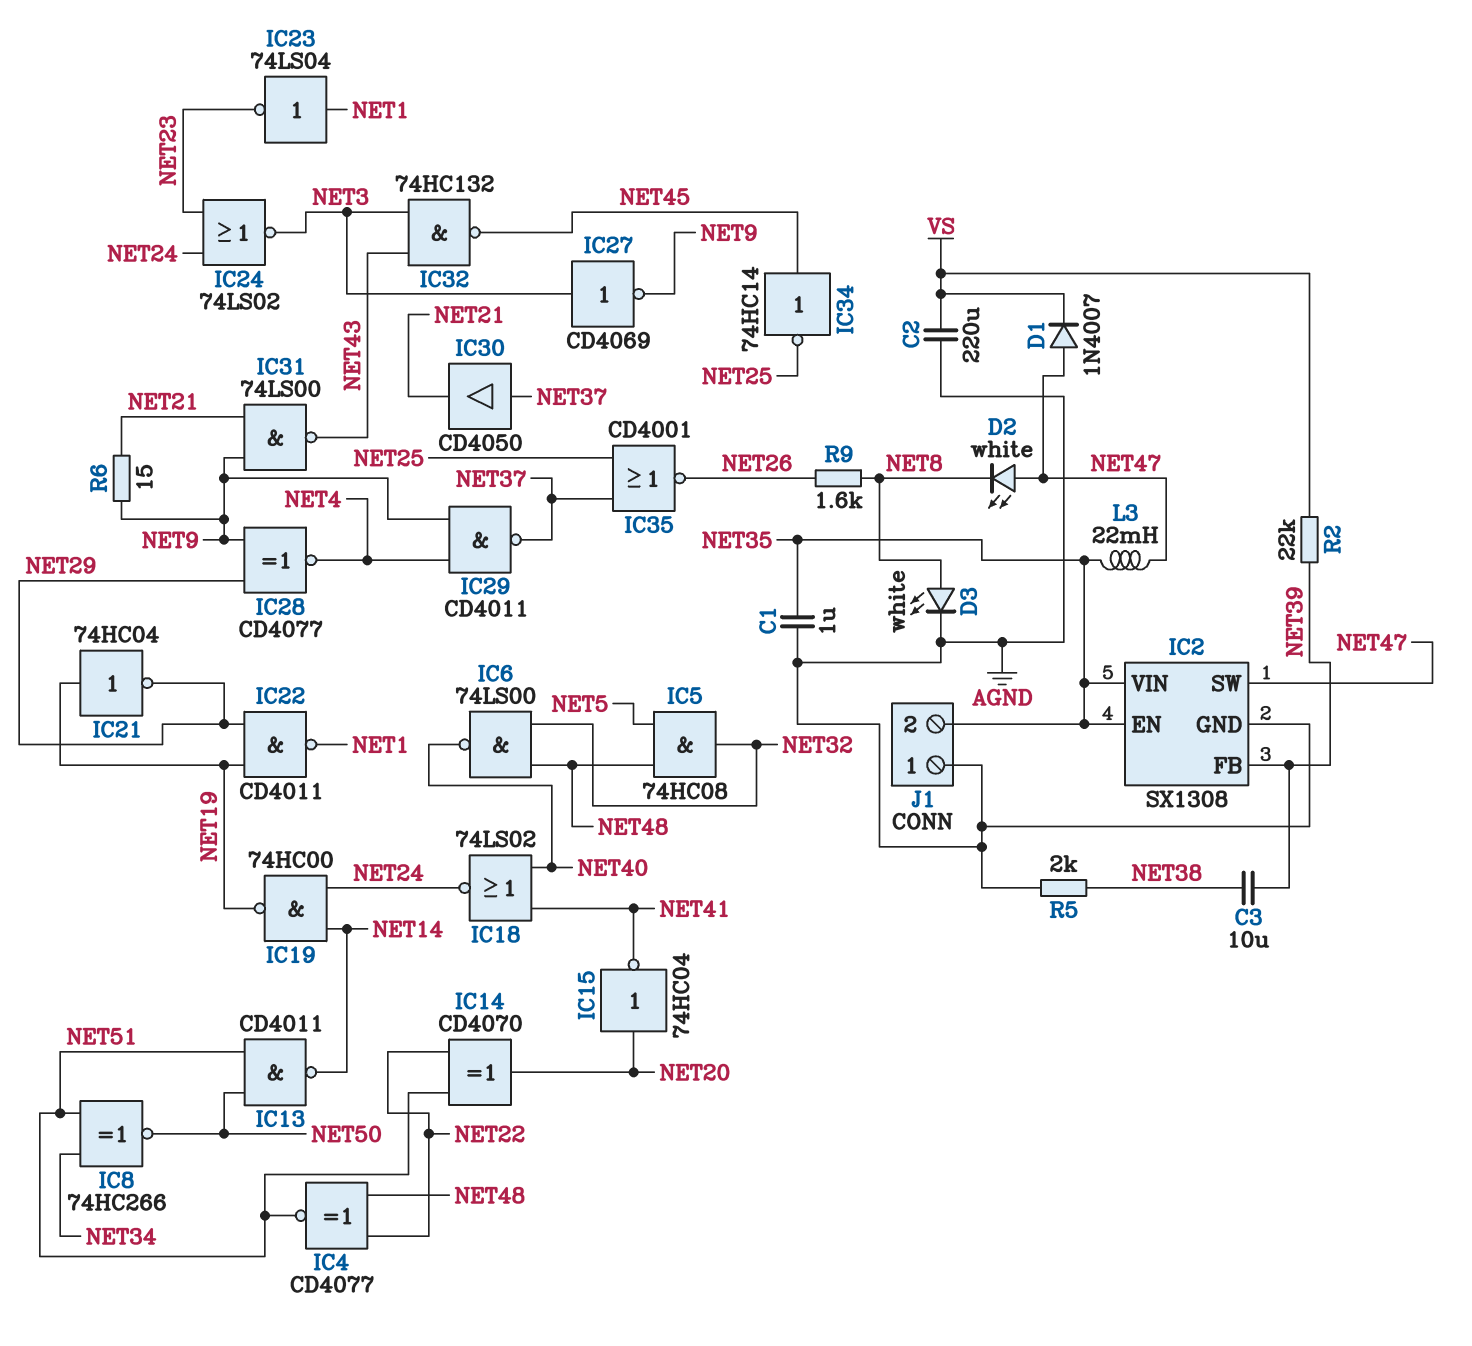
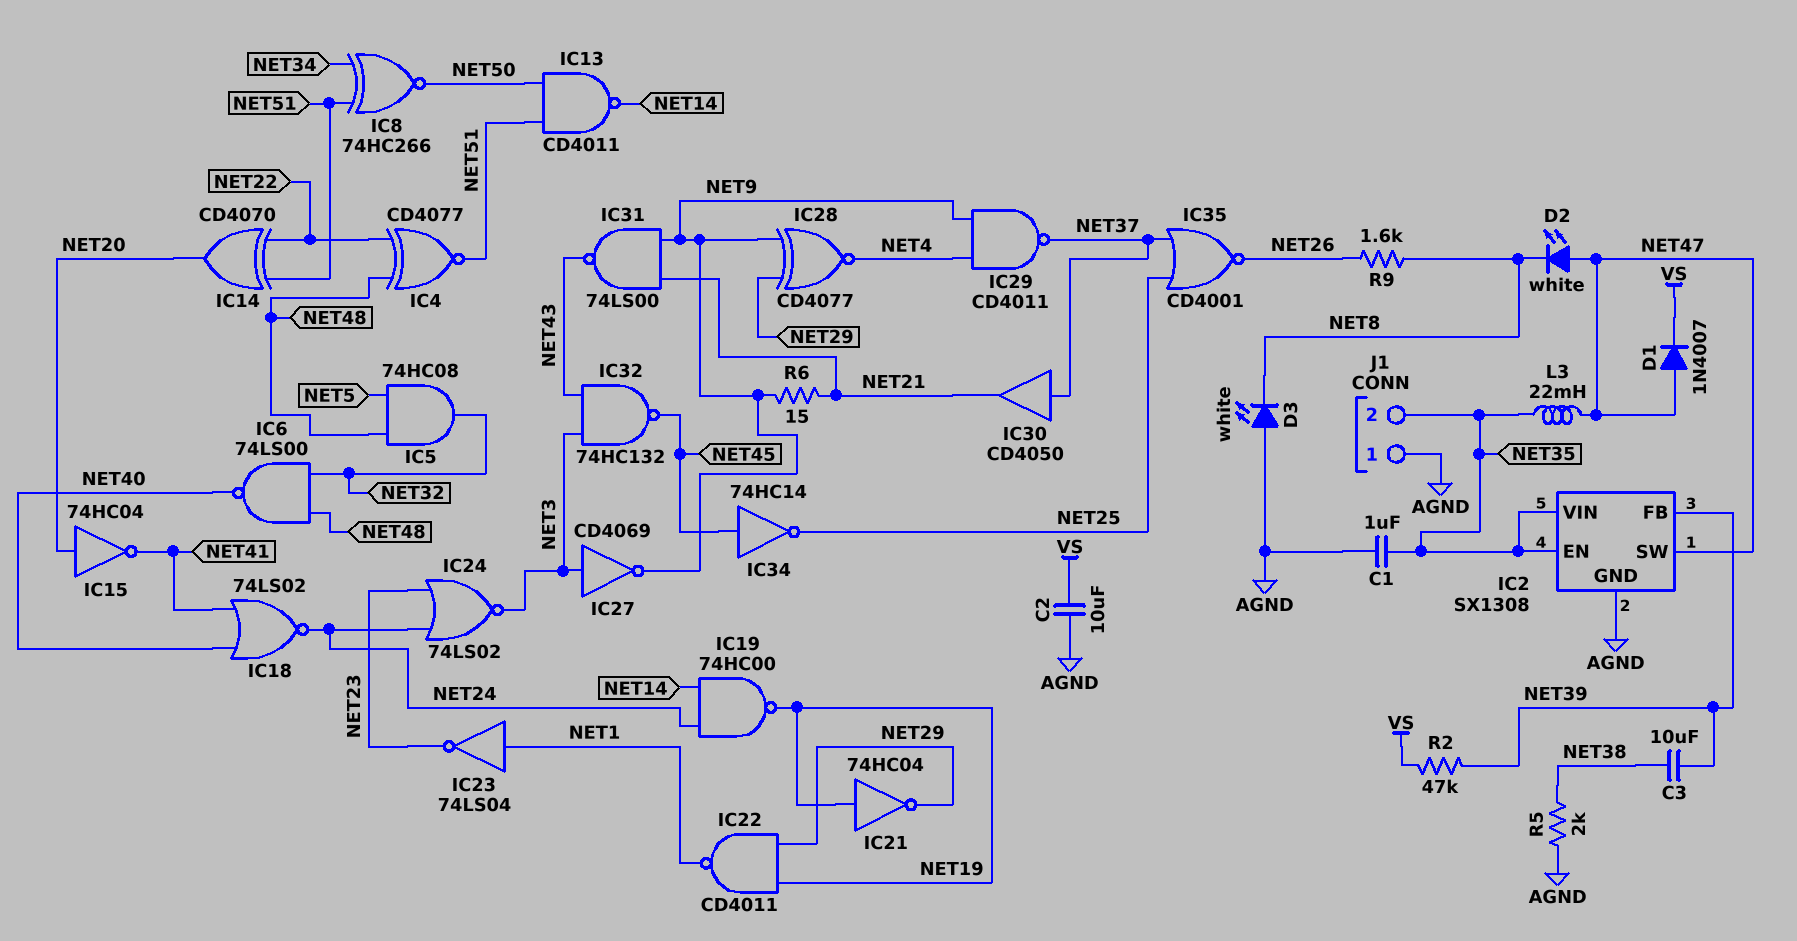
C2: 220uF (AGND, VS) -> 10uF (AGND, VS)
D3: LED white (A NET8, K AGND) -> LED white (A AGND, K NET8)
R2: 22k (NET39, VS) -> 47k (NET39, VS)

